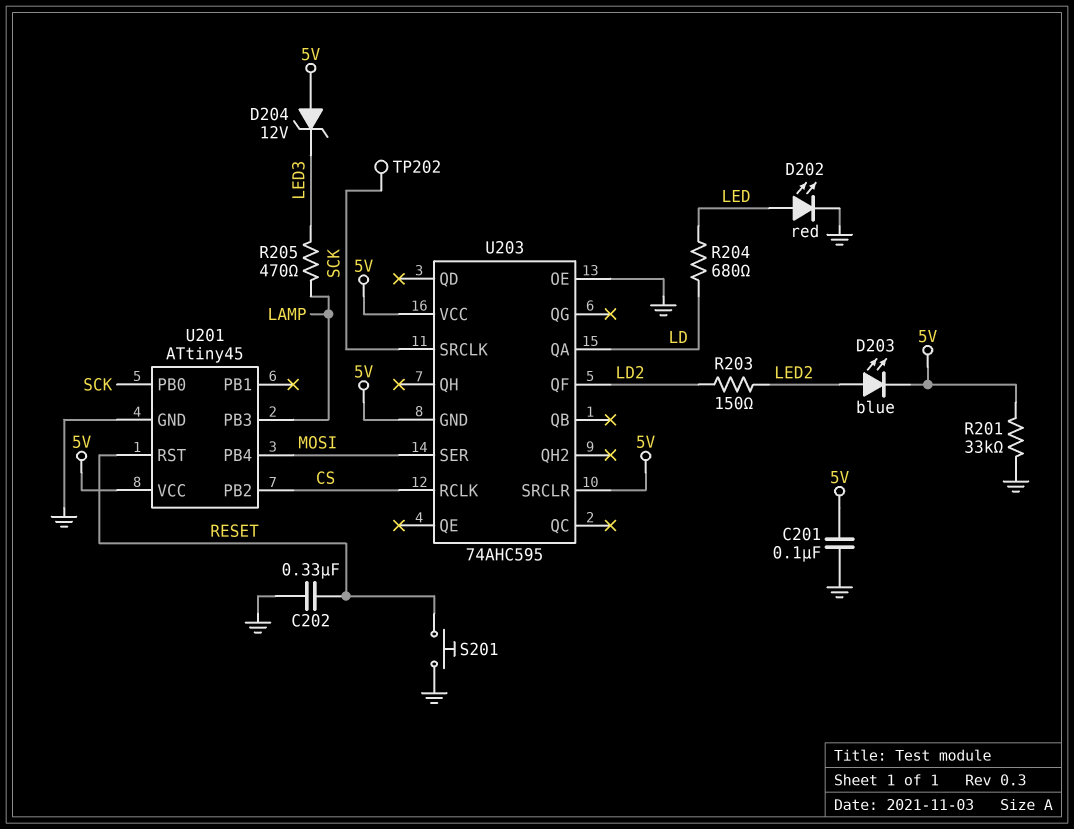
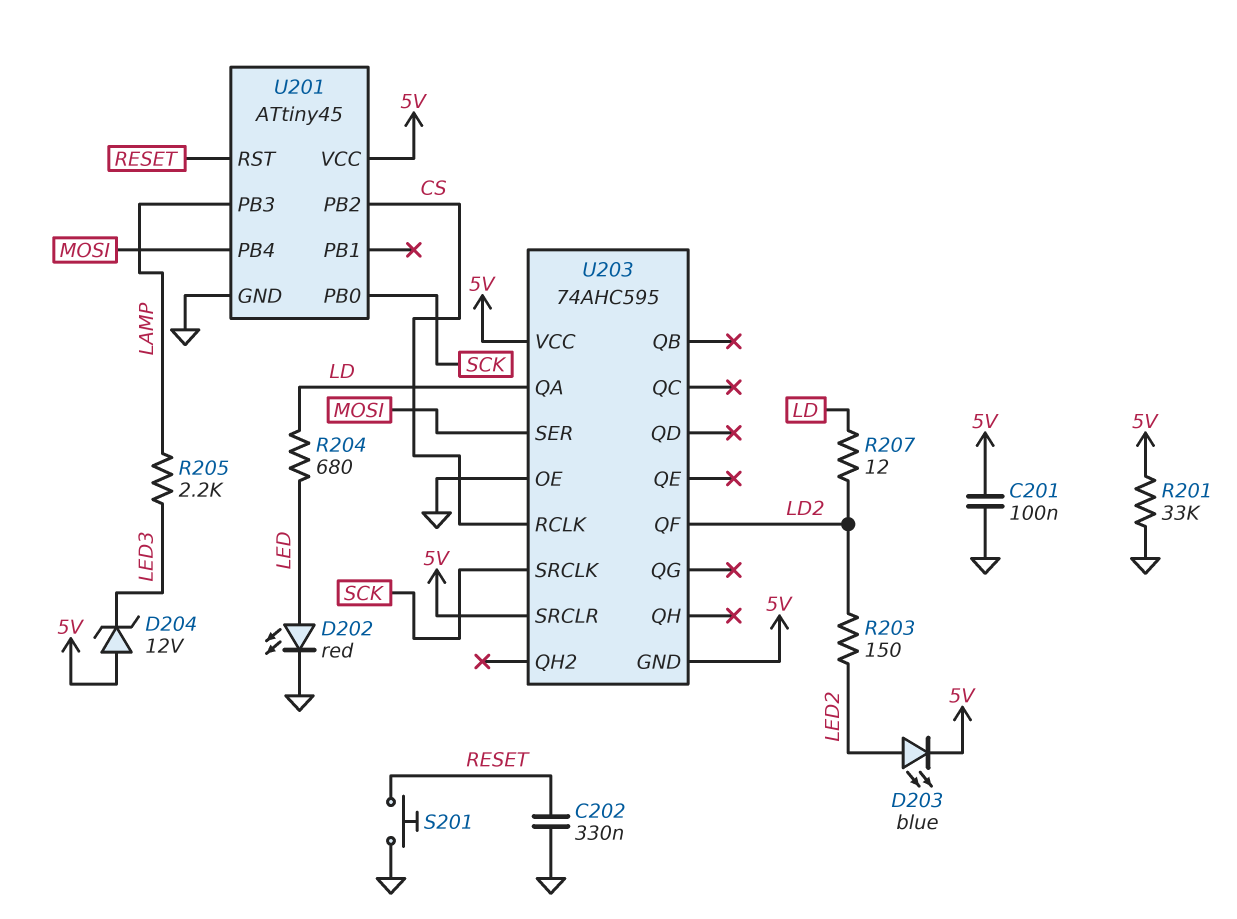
R205: 470 (LAMP, LED3) -> 2.2k (LAMP, LED3)
R207: none -> 12 (LD, LD2)
TP202: test point (SCK) -> none

